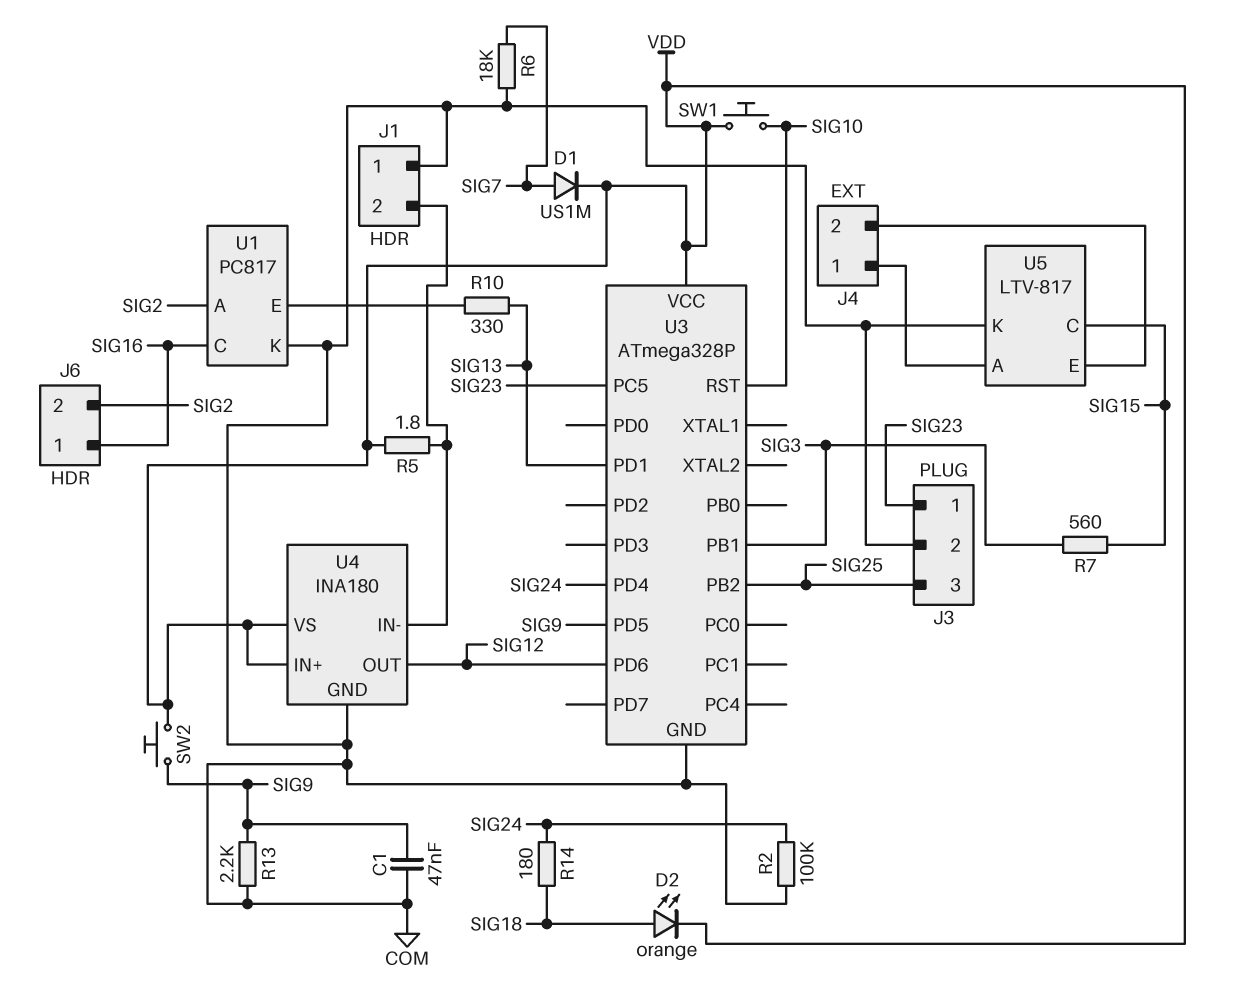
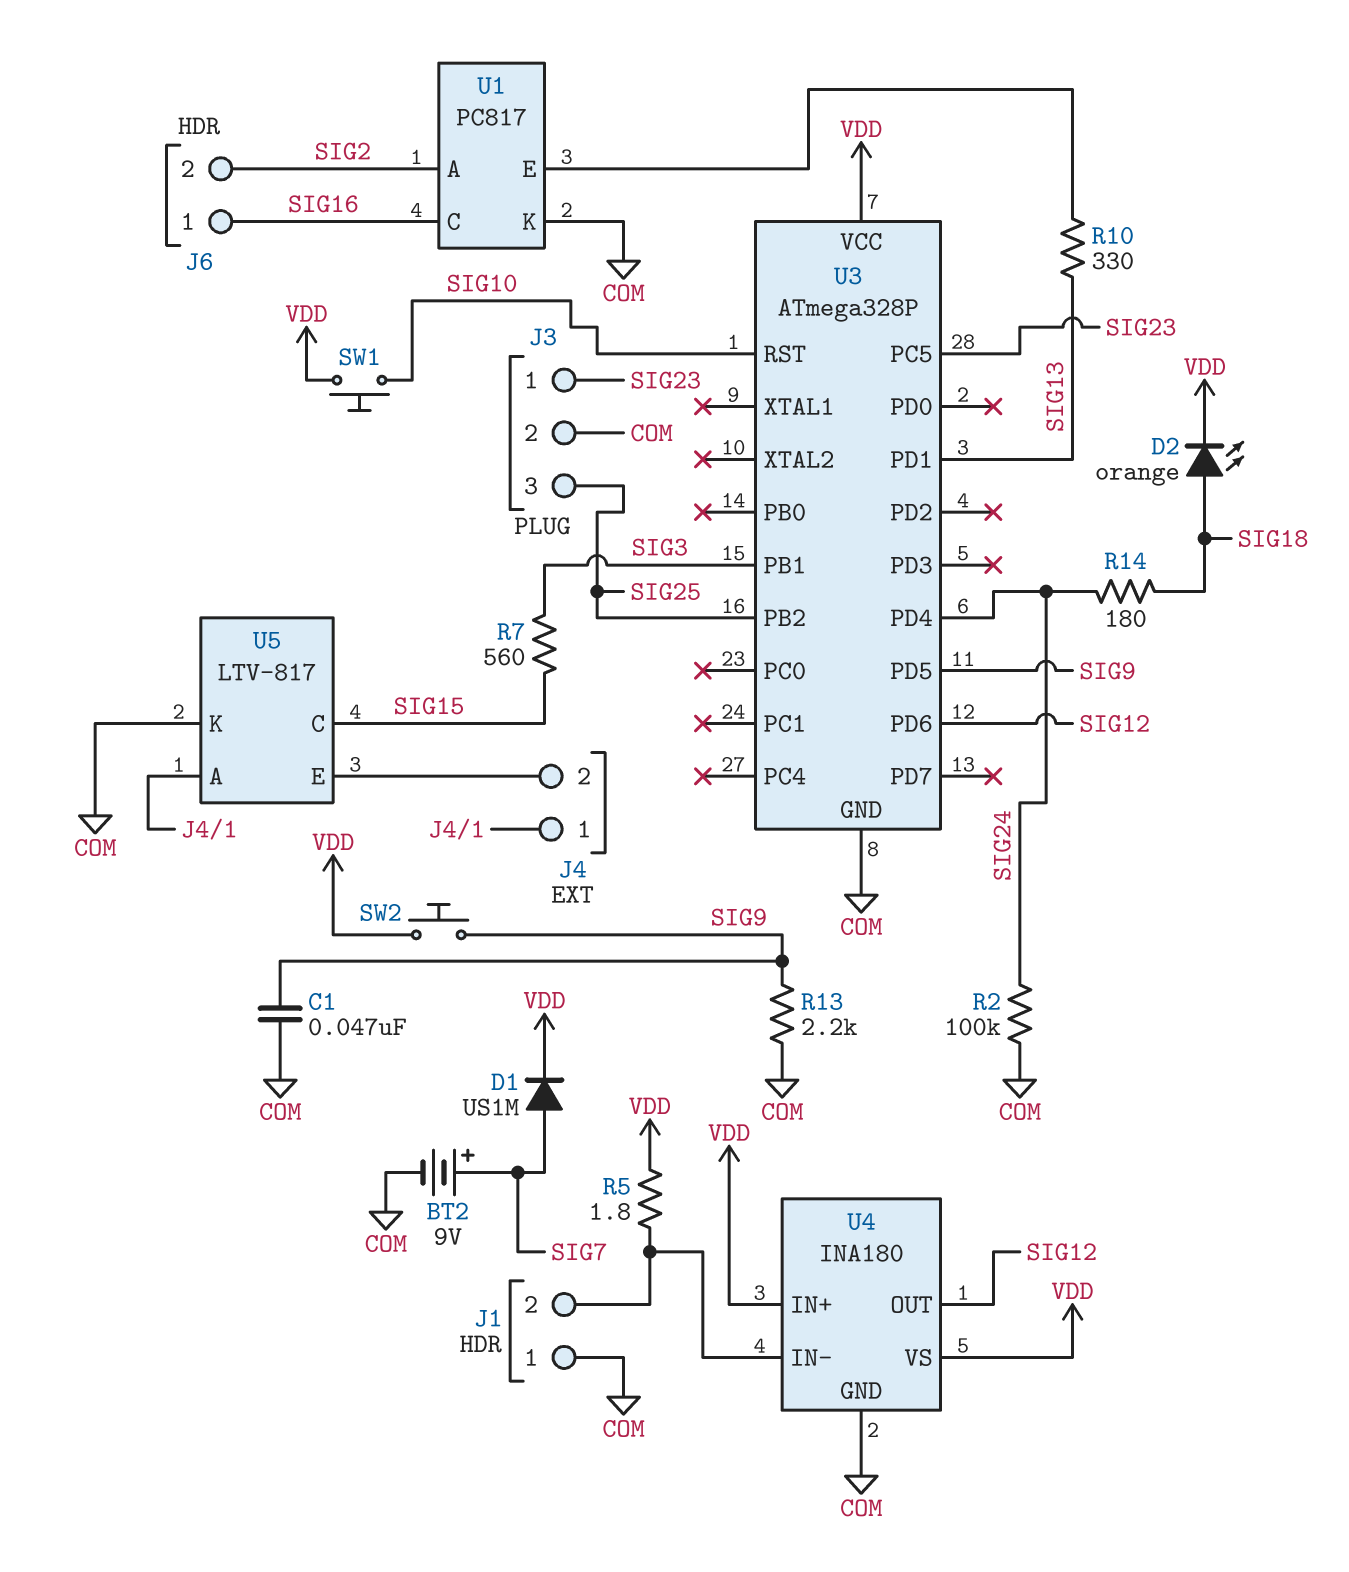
BT2: none -> 9V (plus SIG7, minus COM)
R6: 18k (COM, SIG7) -> none

